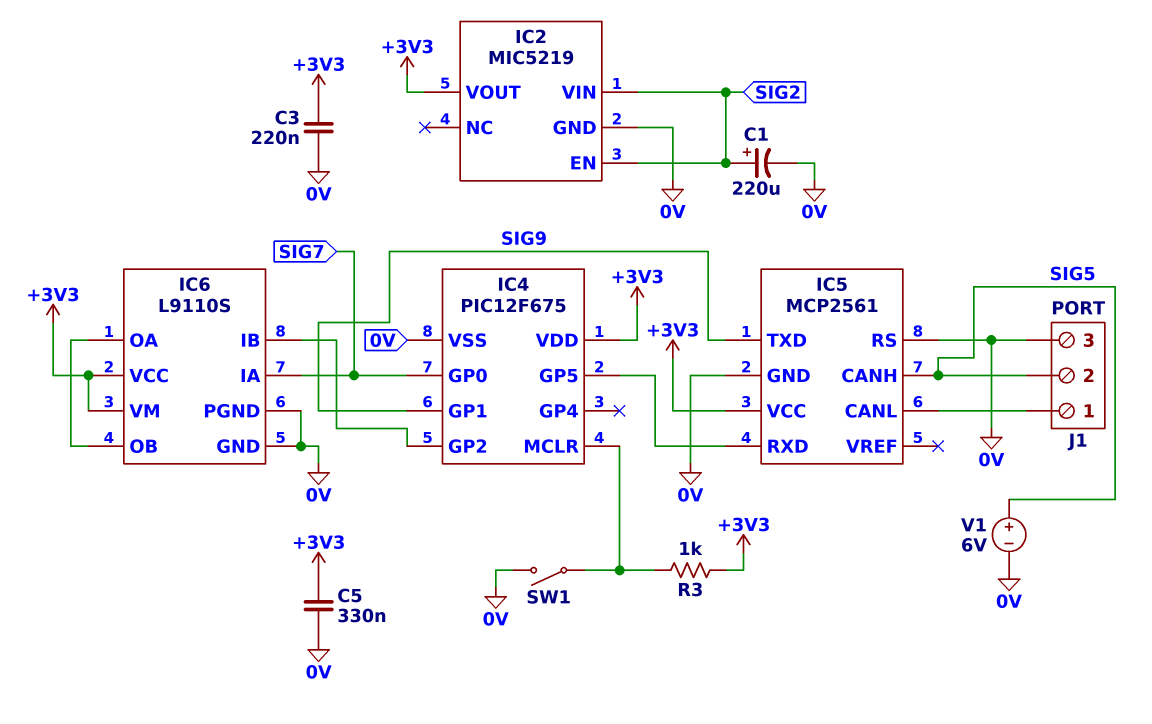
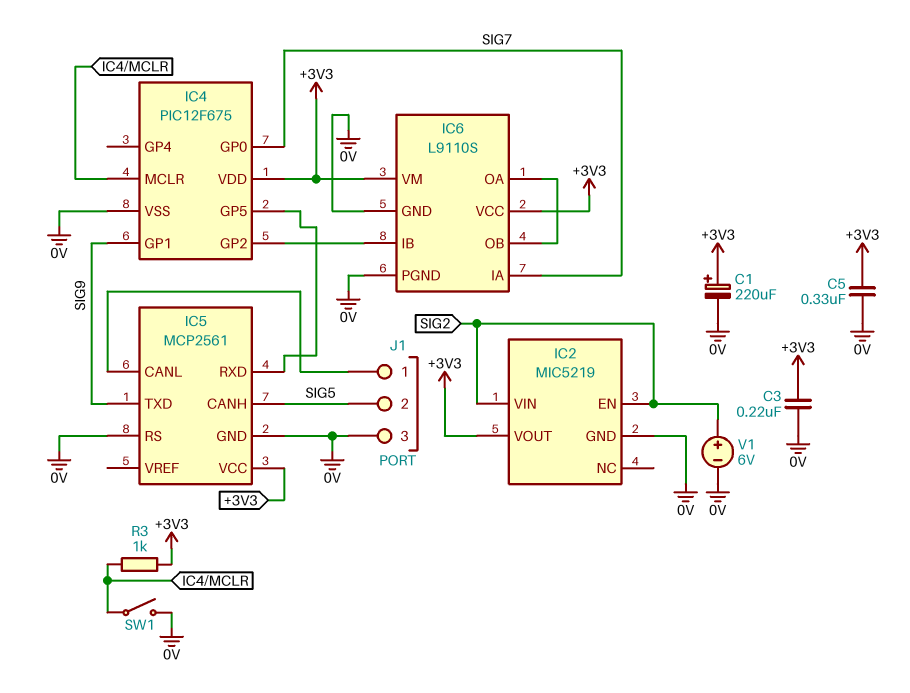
C1: 220uF (plus SIG2, minus 0V) -> 220uF (plus +3V3, minus 0V)
V1: 6V (plus SIG5, minus 0V) -> 6V (plus SIG2, minus 0V)

